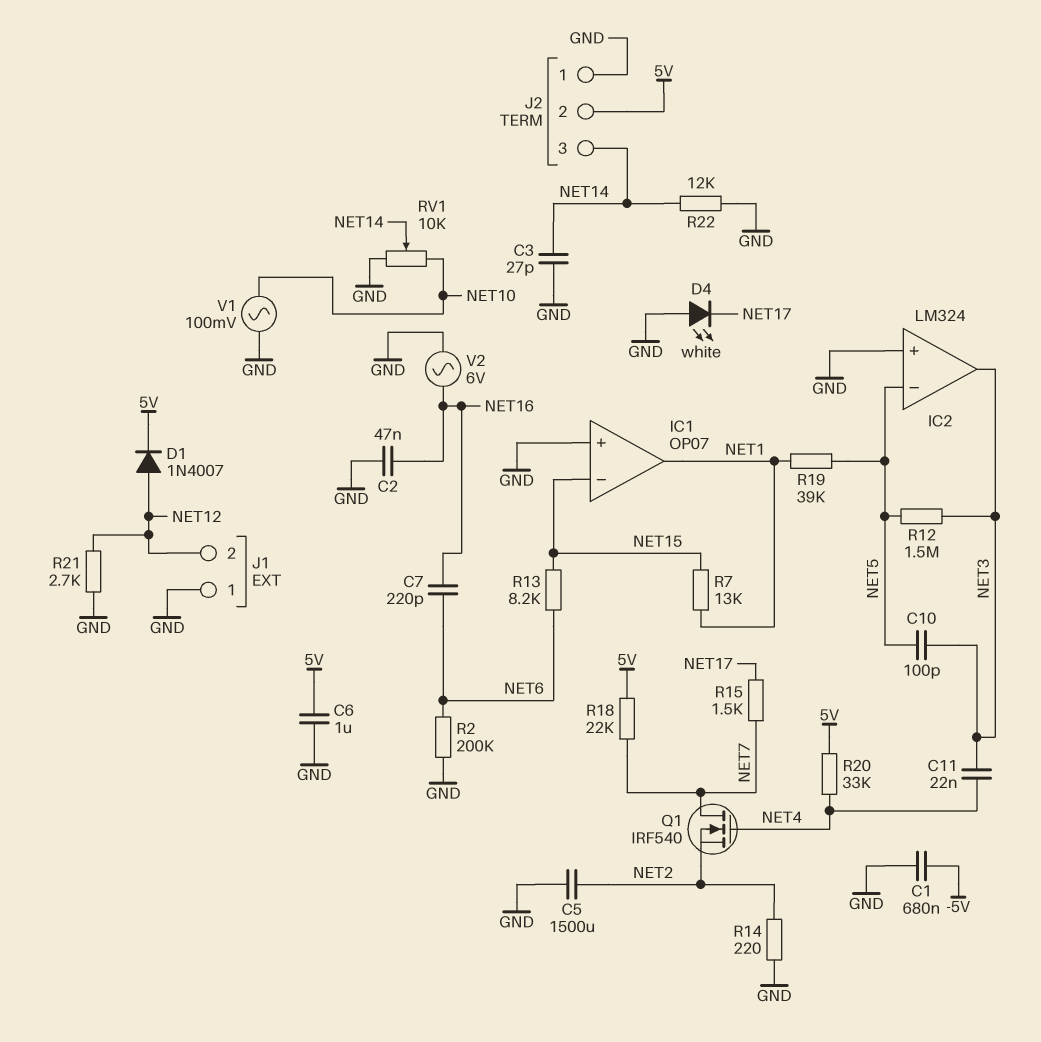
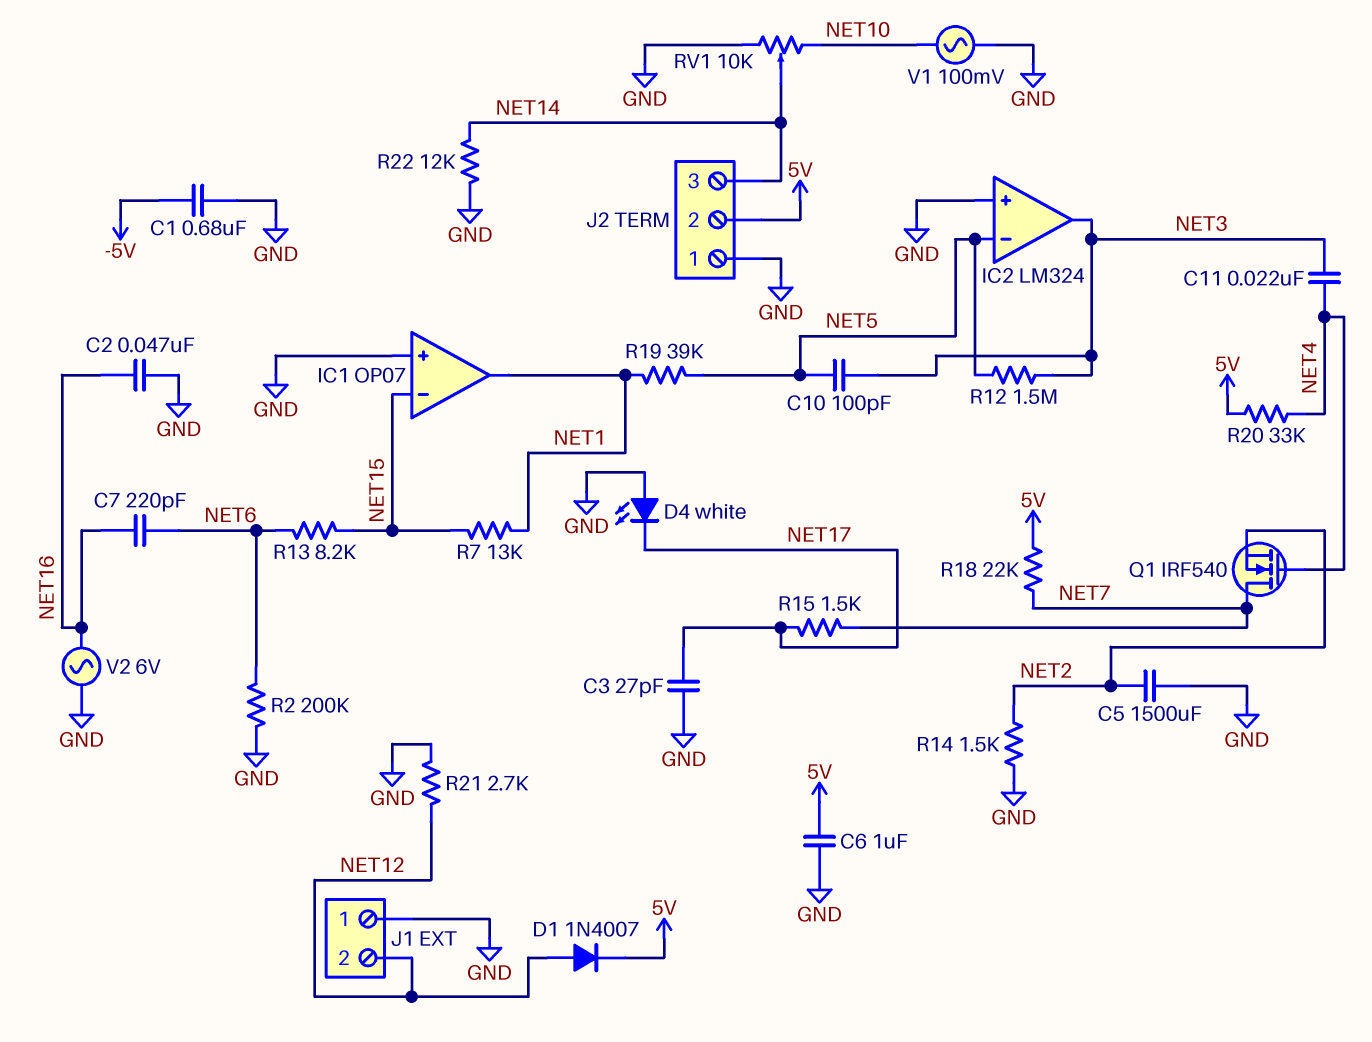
C3: 27pF (GND, NET14) -> 27pF (GND, NET17)
R14: 220 (GND, NET2) -> 1.5k (GND, NET2)

